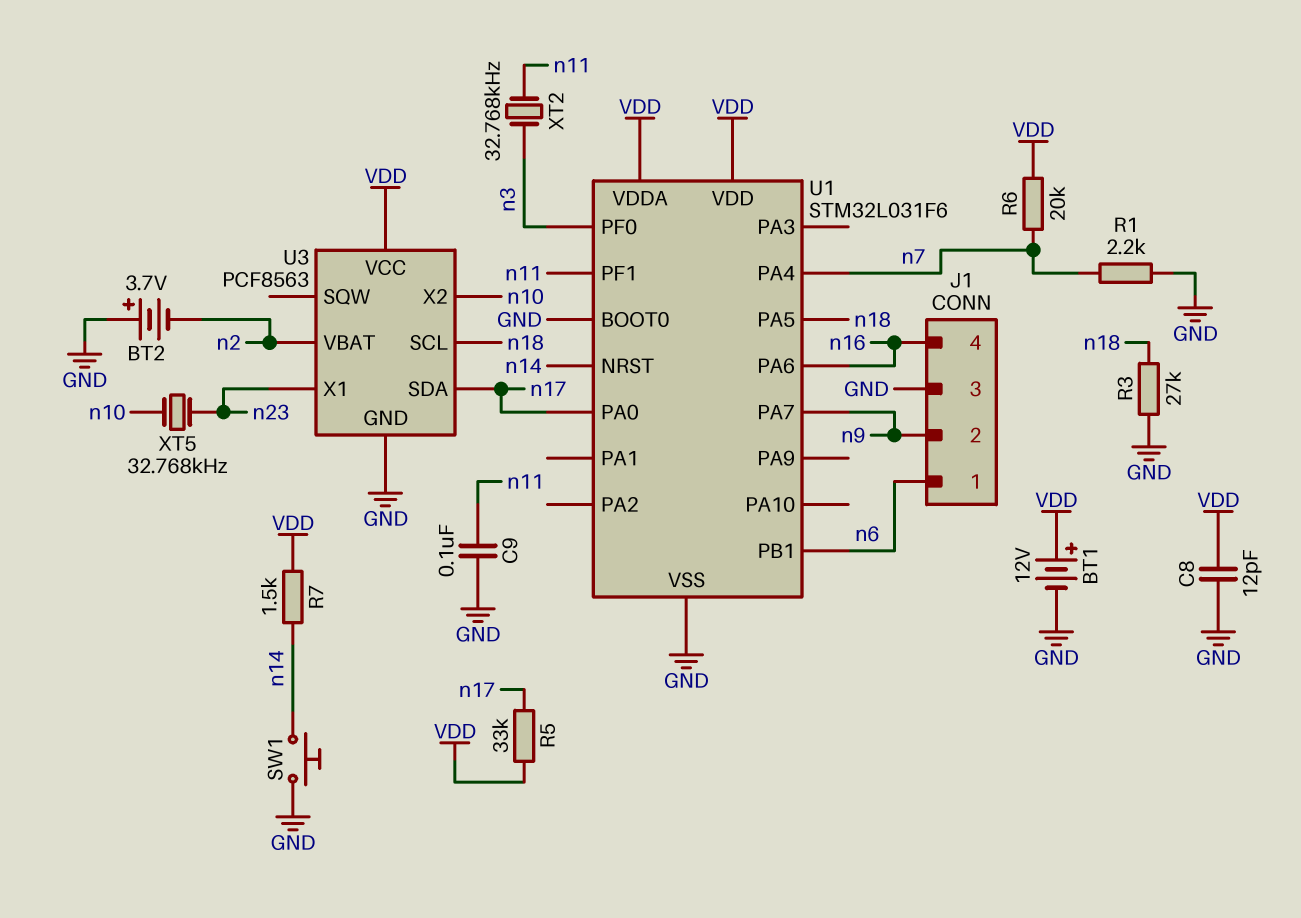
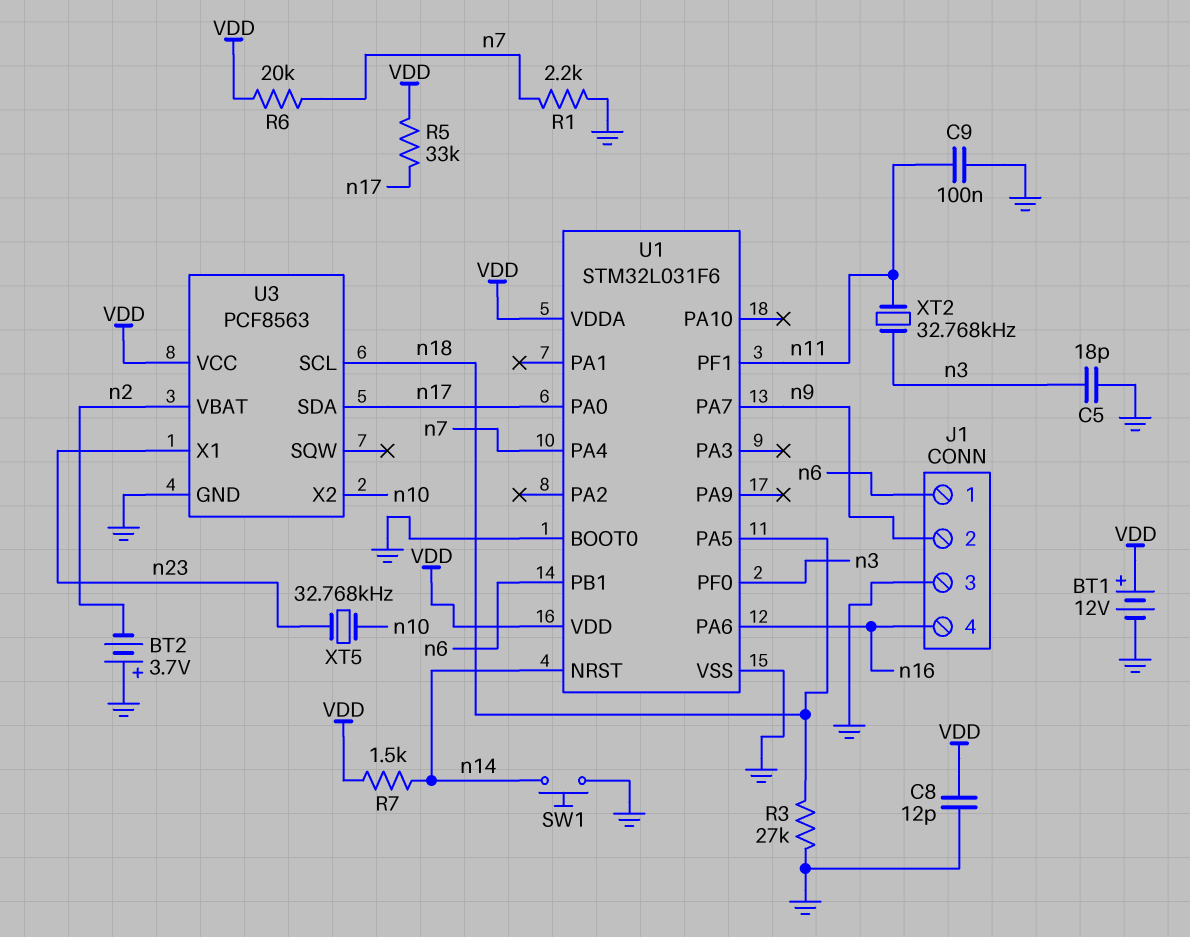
C5: none -> 18pF (GND, n3)

